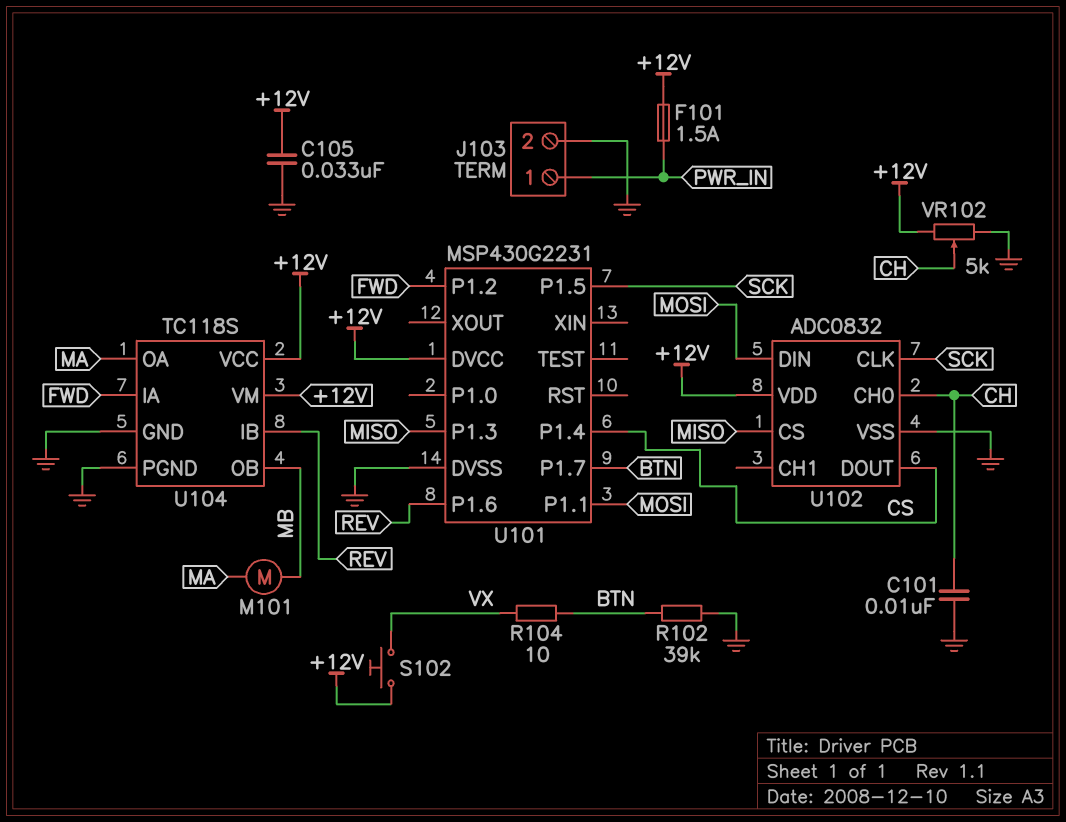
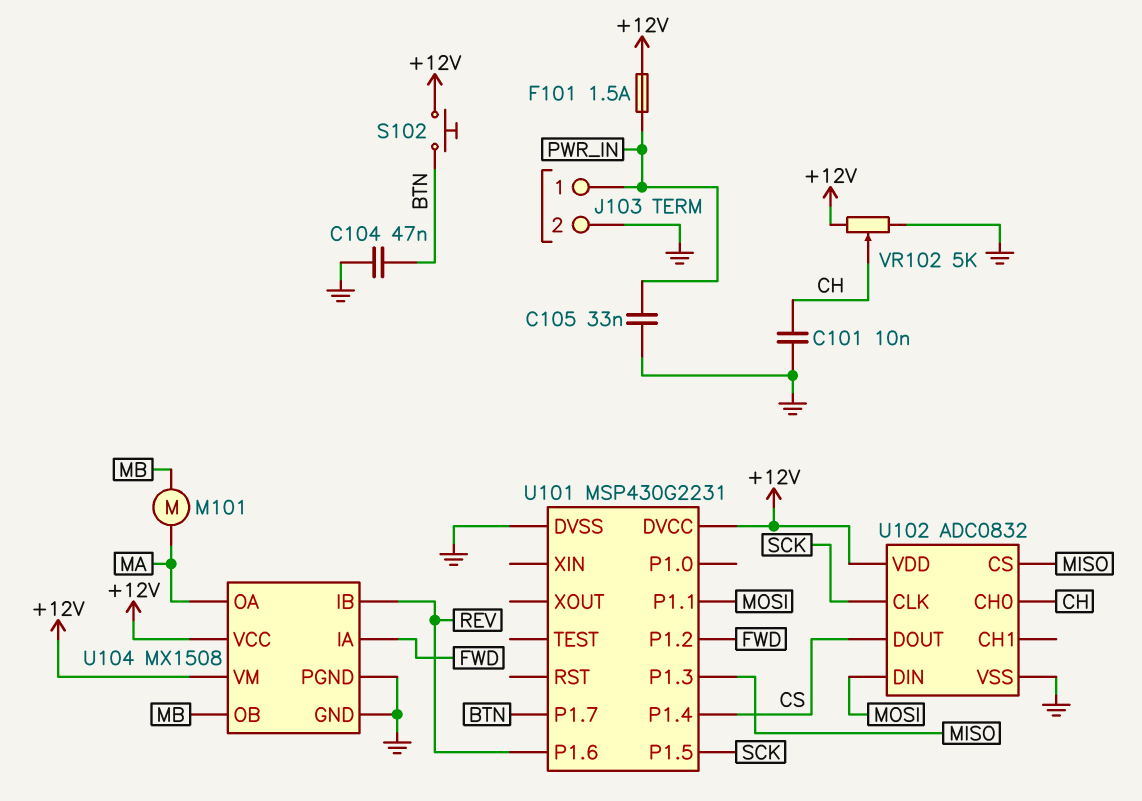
C104: none -> 47nF (BTN, GND)
C105: 33nF (+12V, GND) -> 33nF (GND, PWR_IN)
R102: 39k (BTN, GND) -> none
R104: 10 (BTN, VX) -> none
S102: button (+12V, VX) -> button (+12V, BTN)
U104: TC118S -> MX1508

